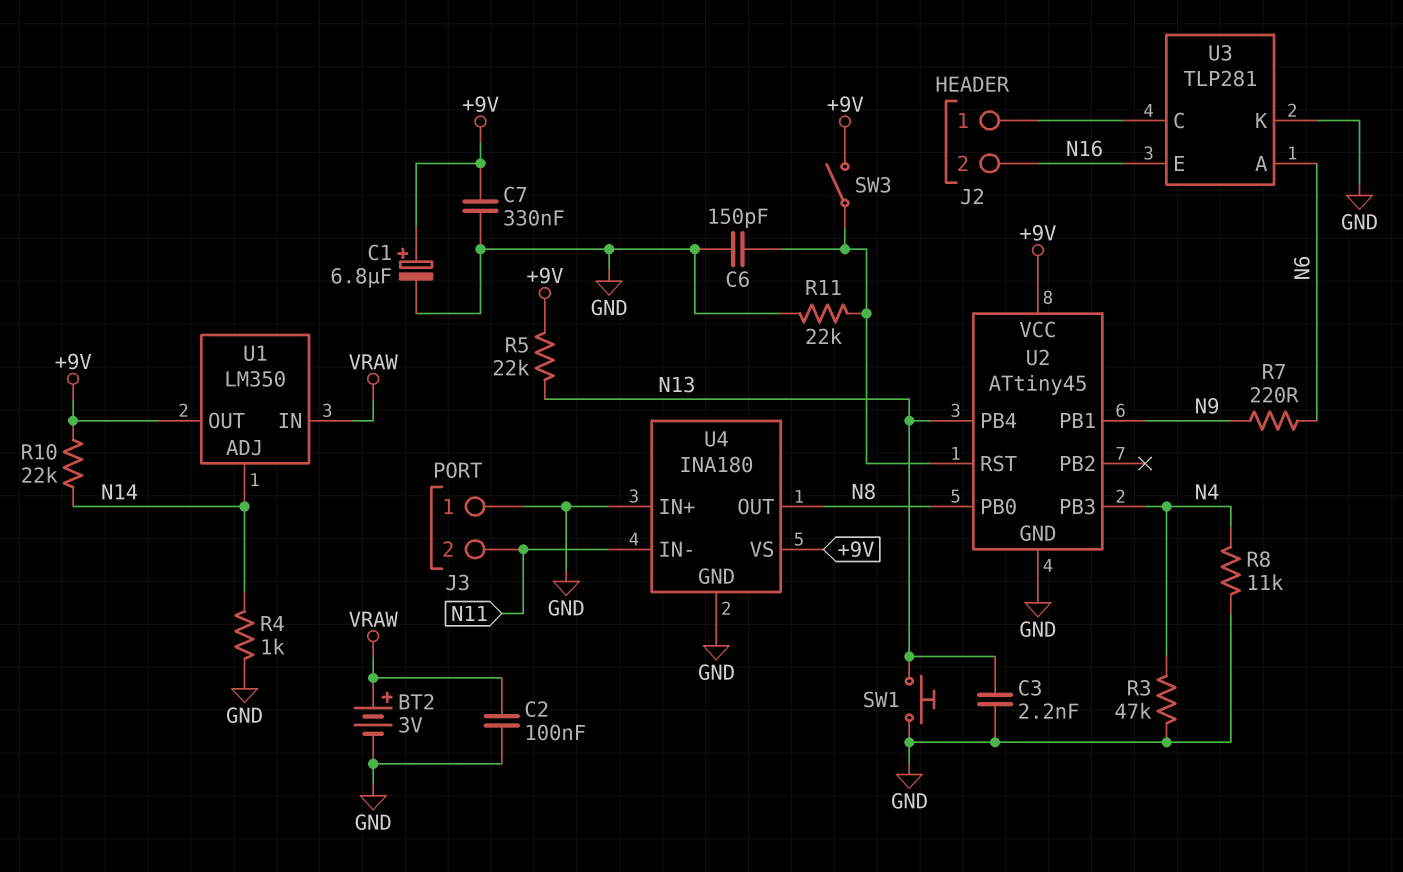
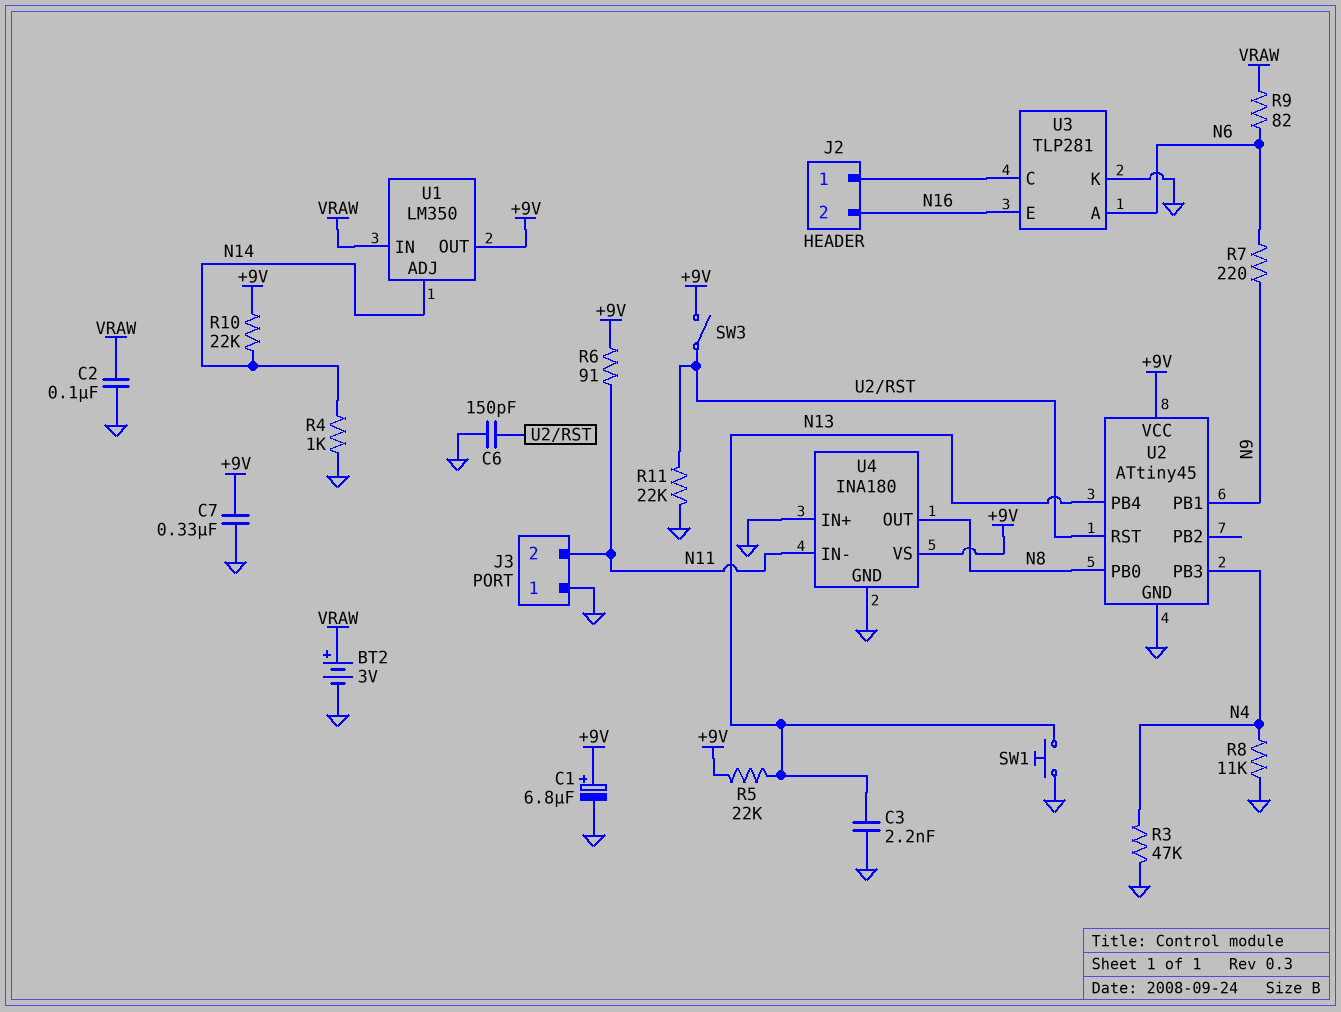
R6: none -> 91 (+9V, N11)
R9: none -> 82 (N6, VRAW)

